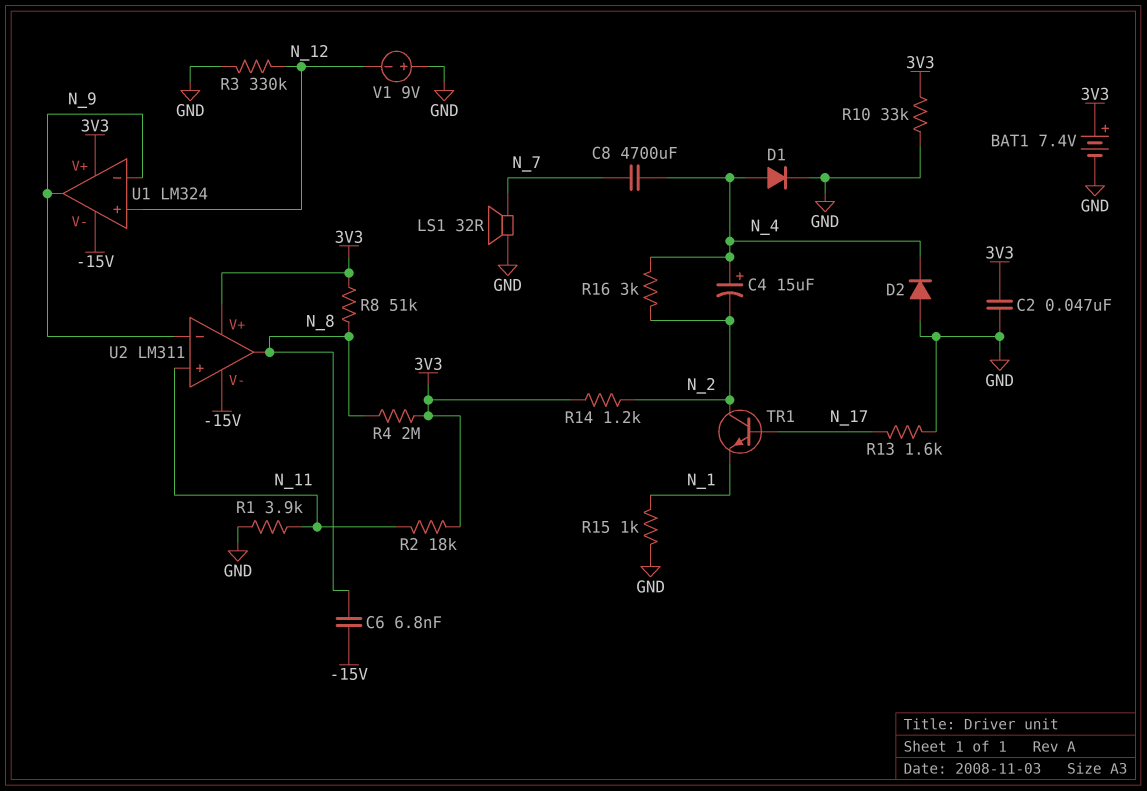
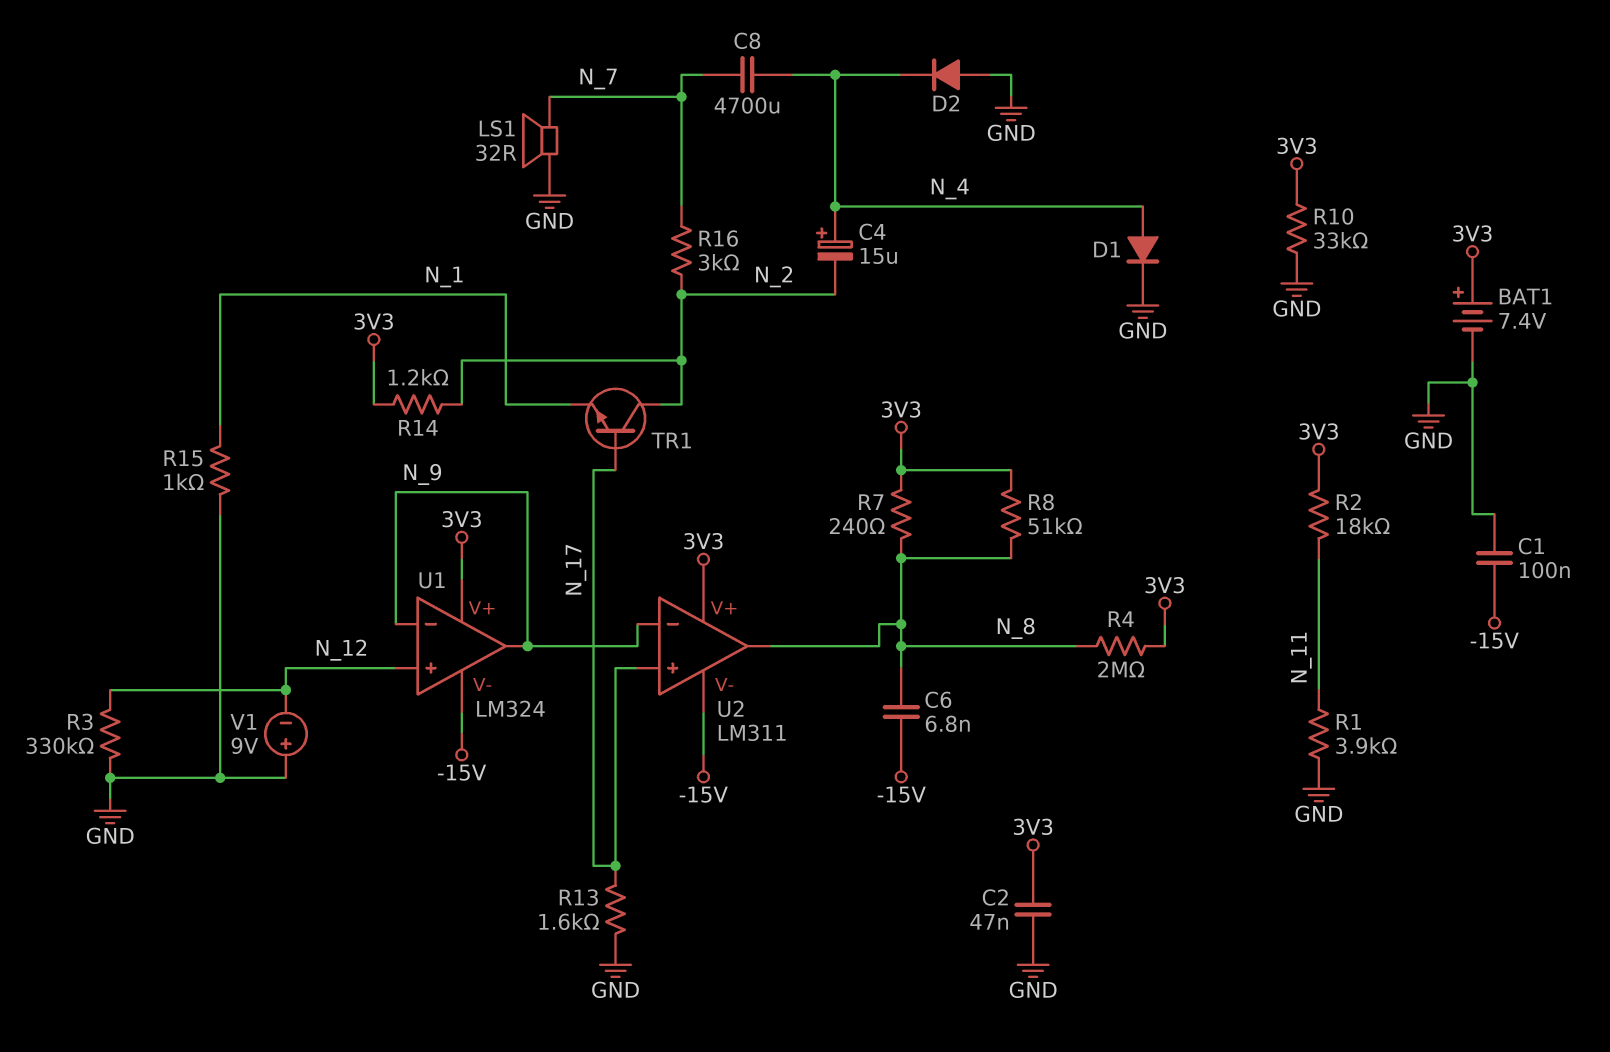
C1: none -> 100nF (-15V, GND)
R7: none -> 240 (3V3, N_8)
R16: 3k (N_2, N_4) -> 3k (N_2, N_7)
U2 pin in+: N_11 -> N_17

